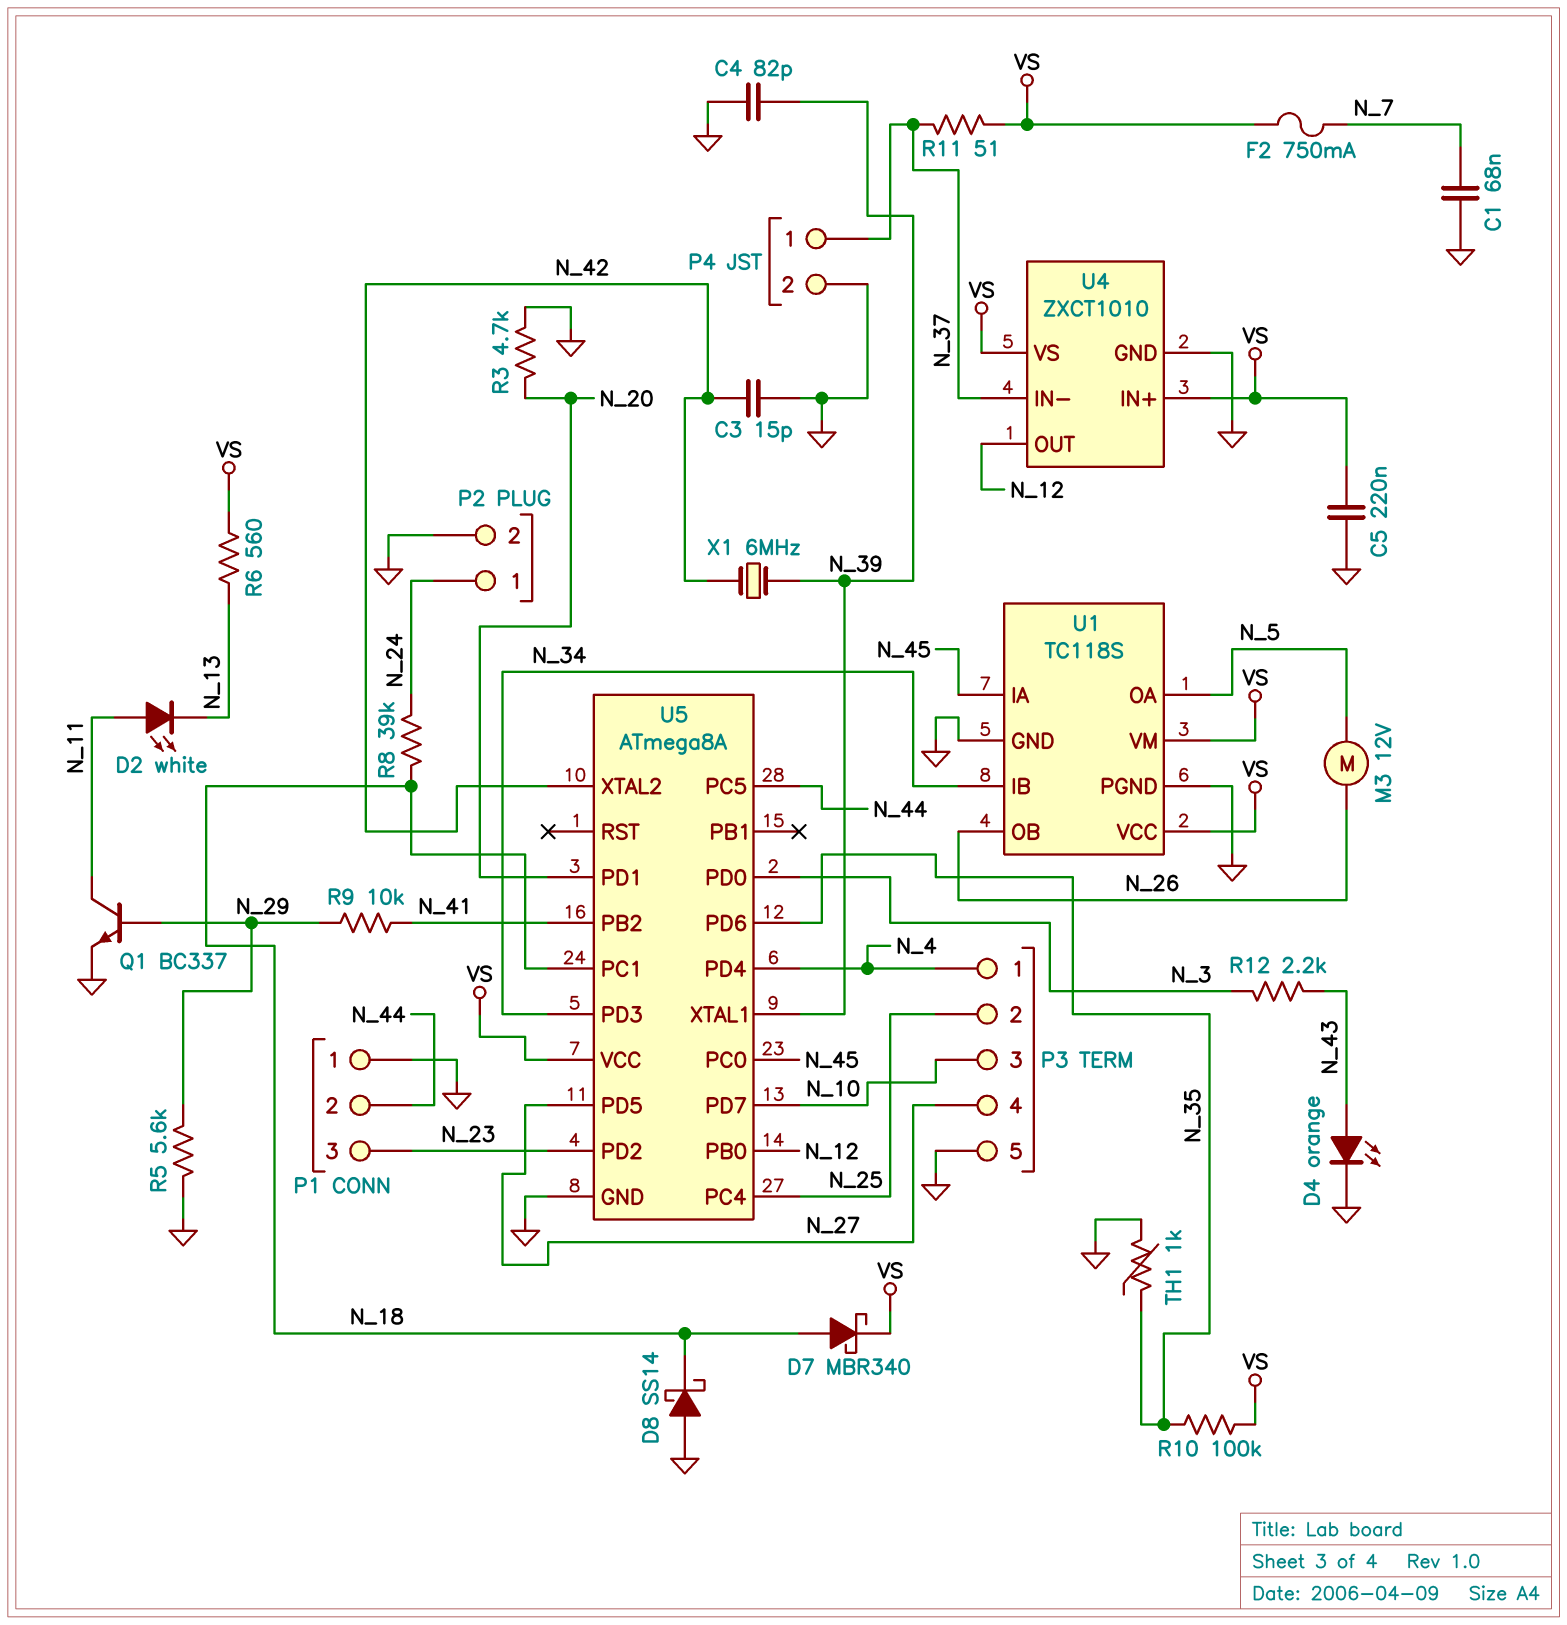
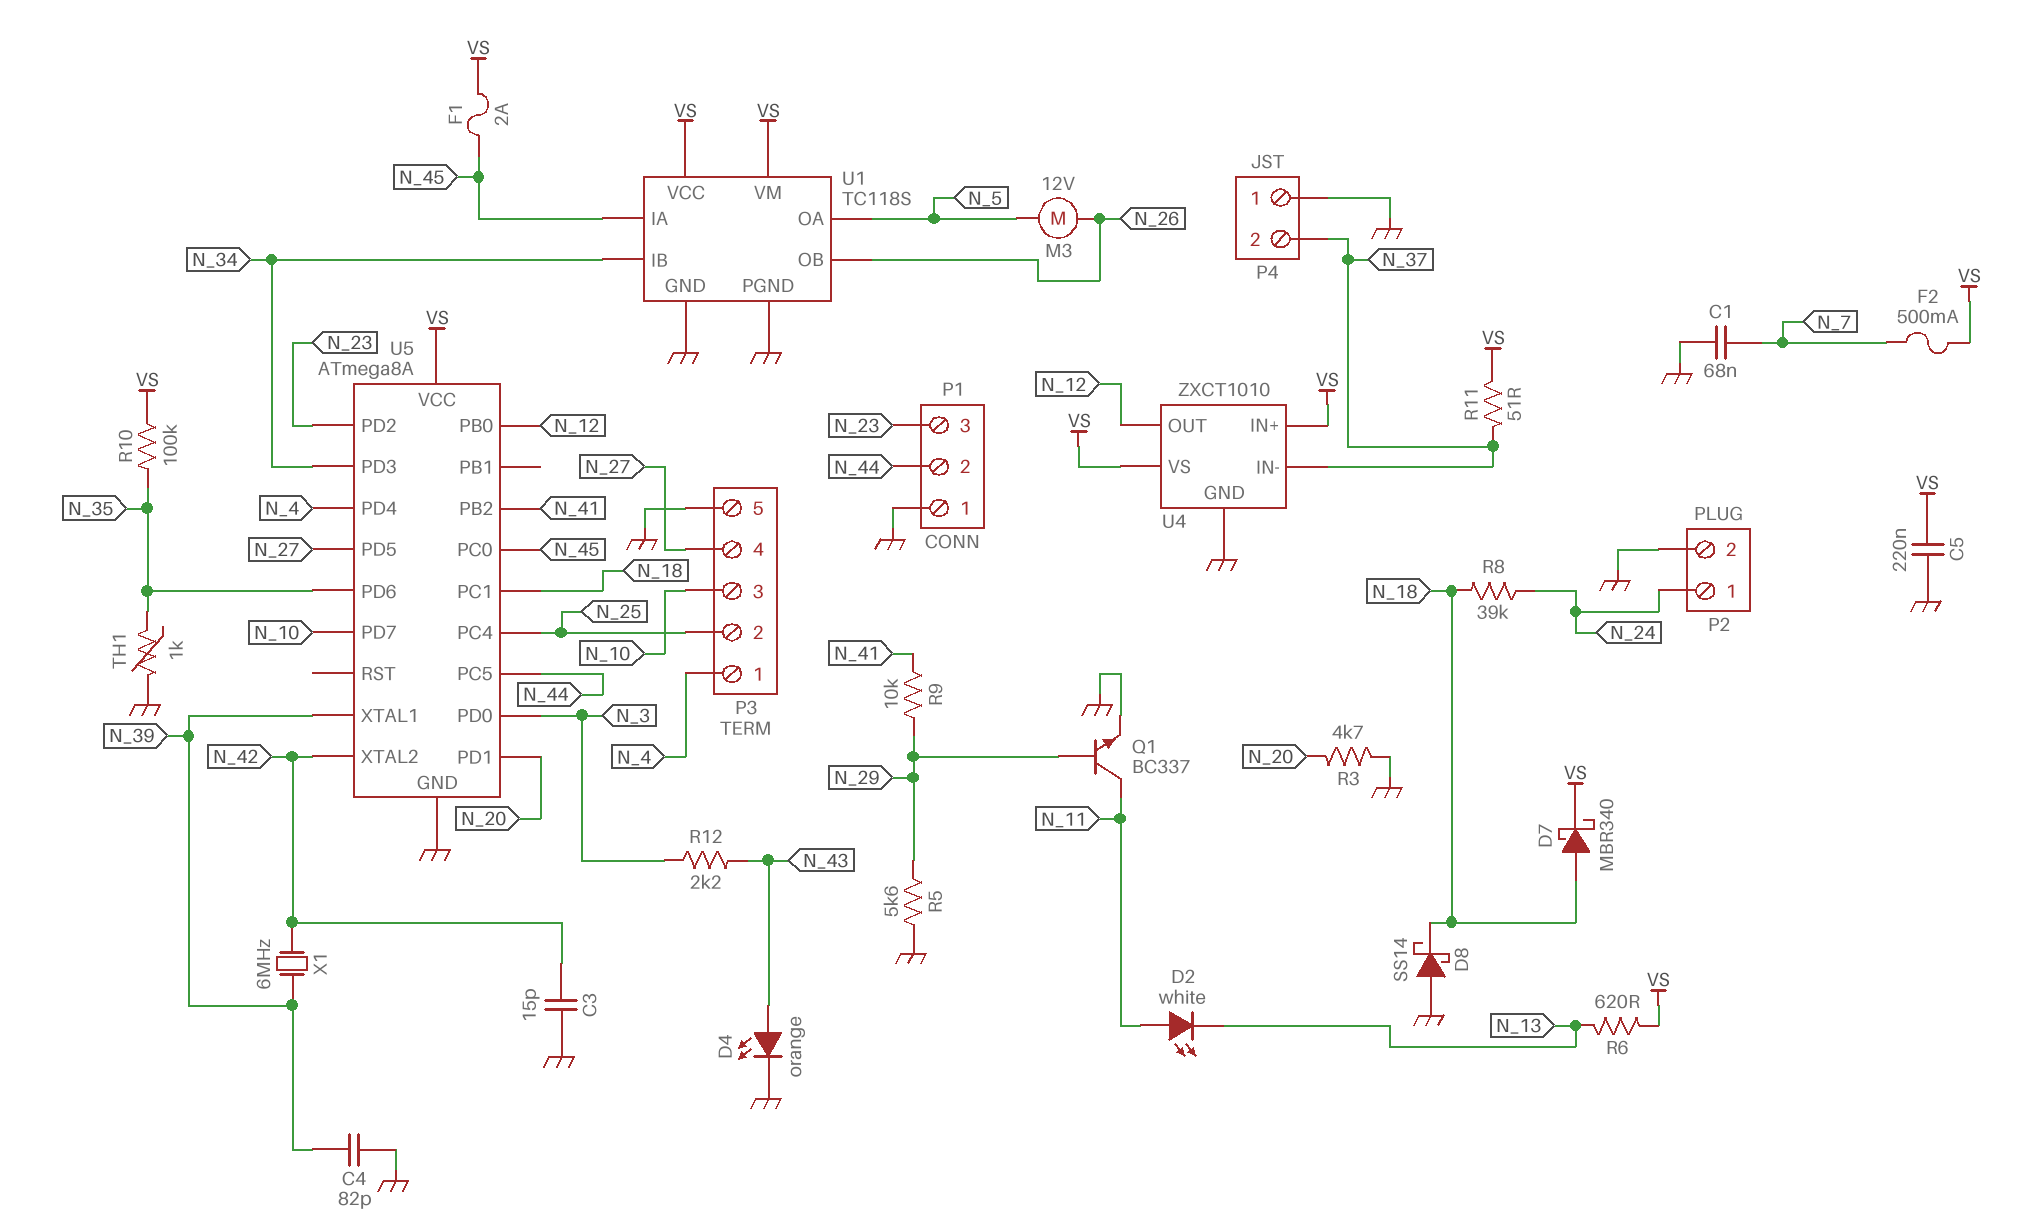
F1: none -> 2A (N_45, VS)
F2: 750mA (N_7, VS) -> 500mA (N_7, VS)
P4 pin 1: N_37 -> GND
P4 pin 2: GND -> N_37
R6: 560 (N_13, VS) -> 620 (N_13, VS)

